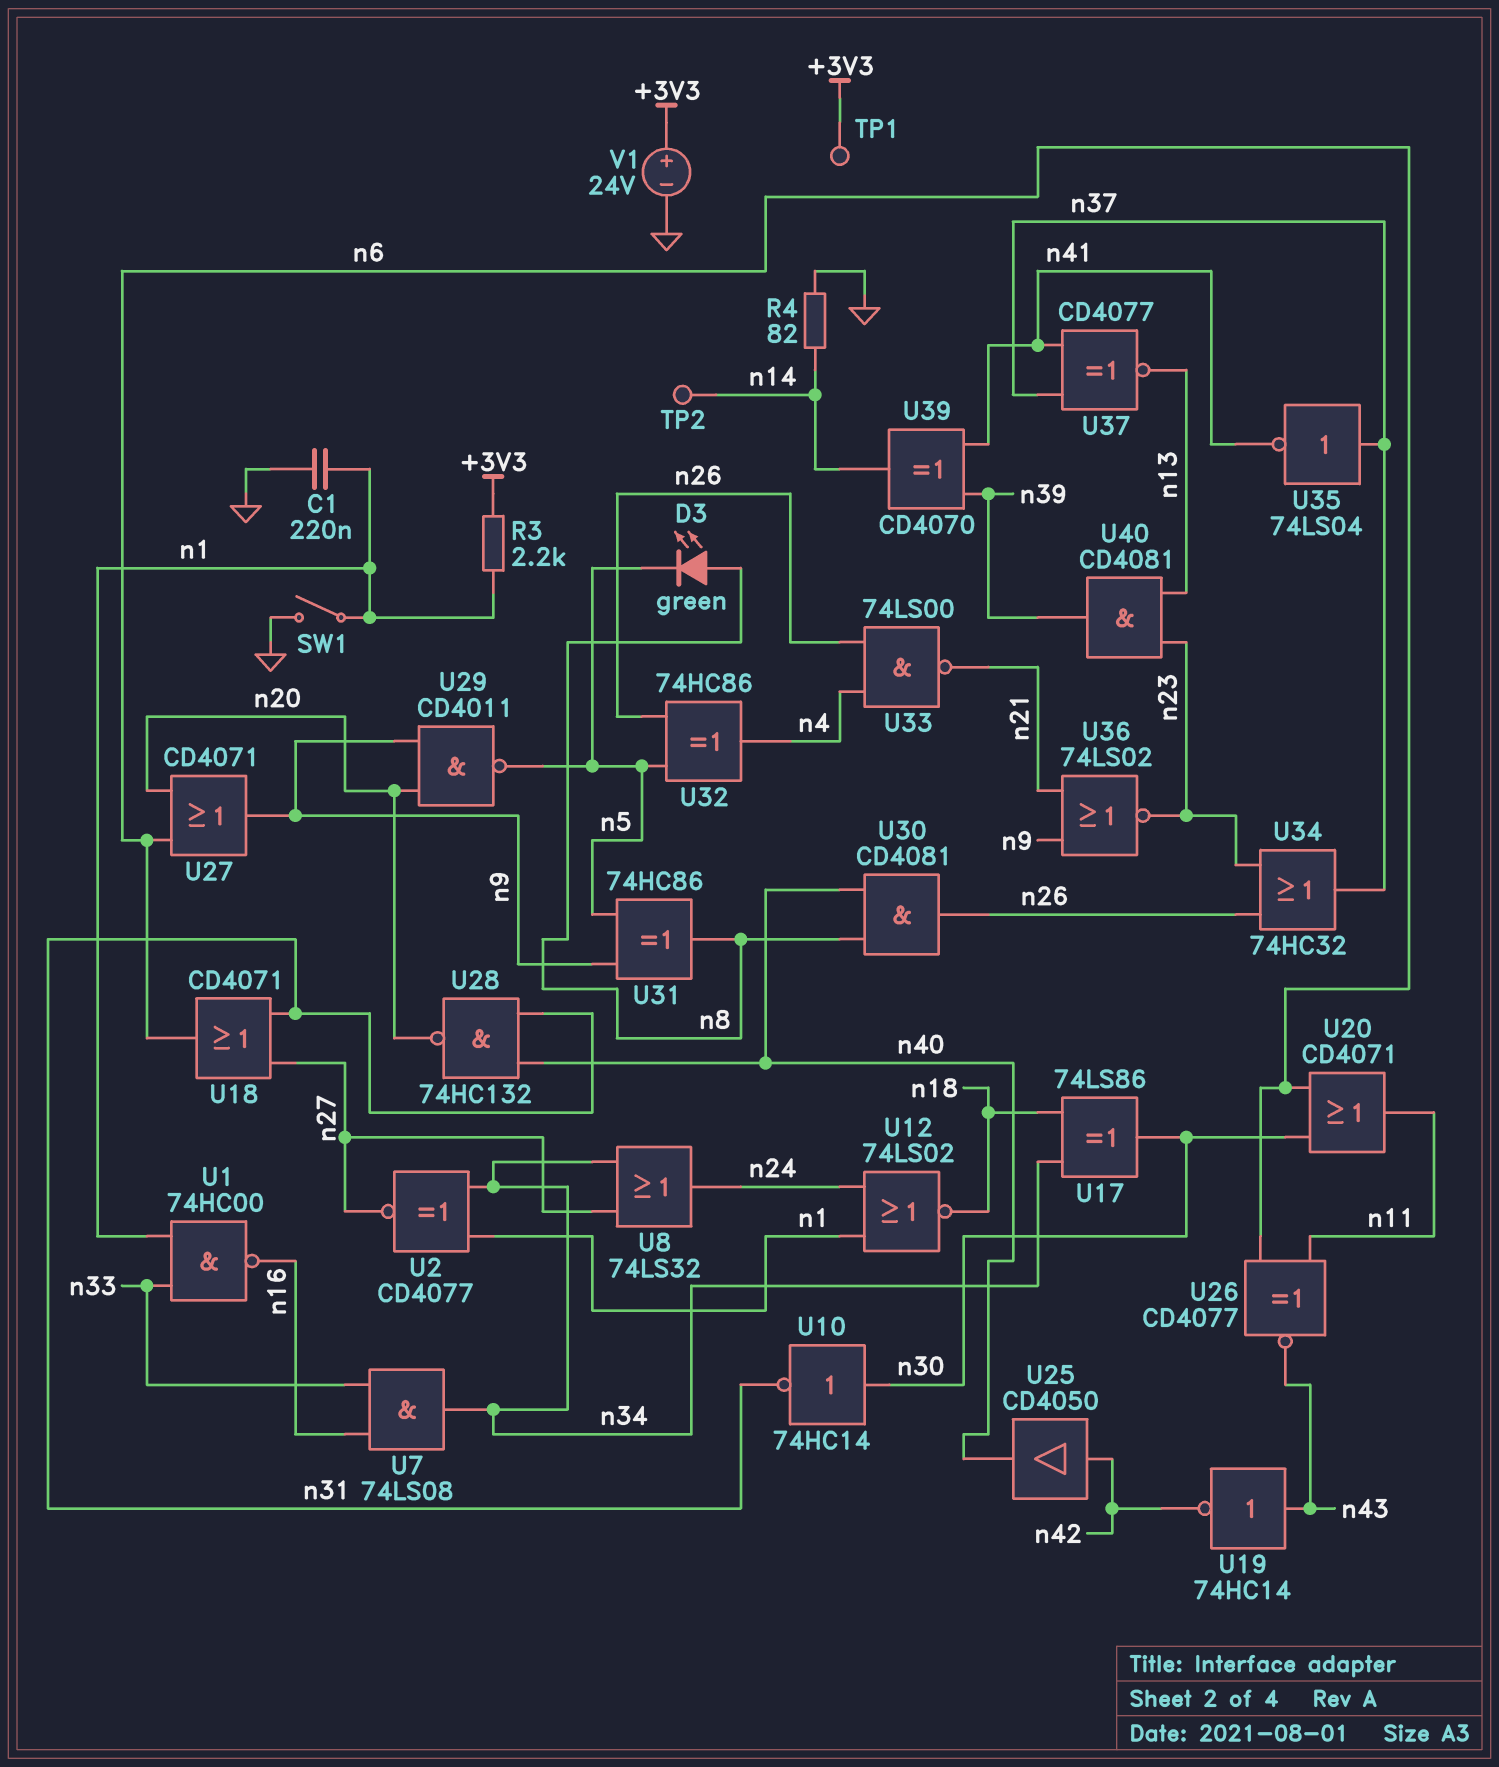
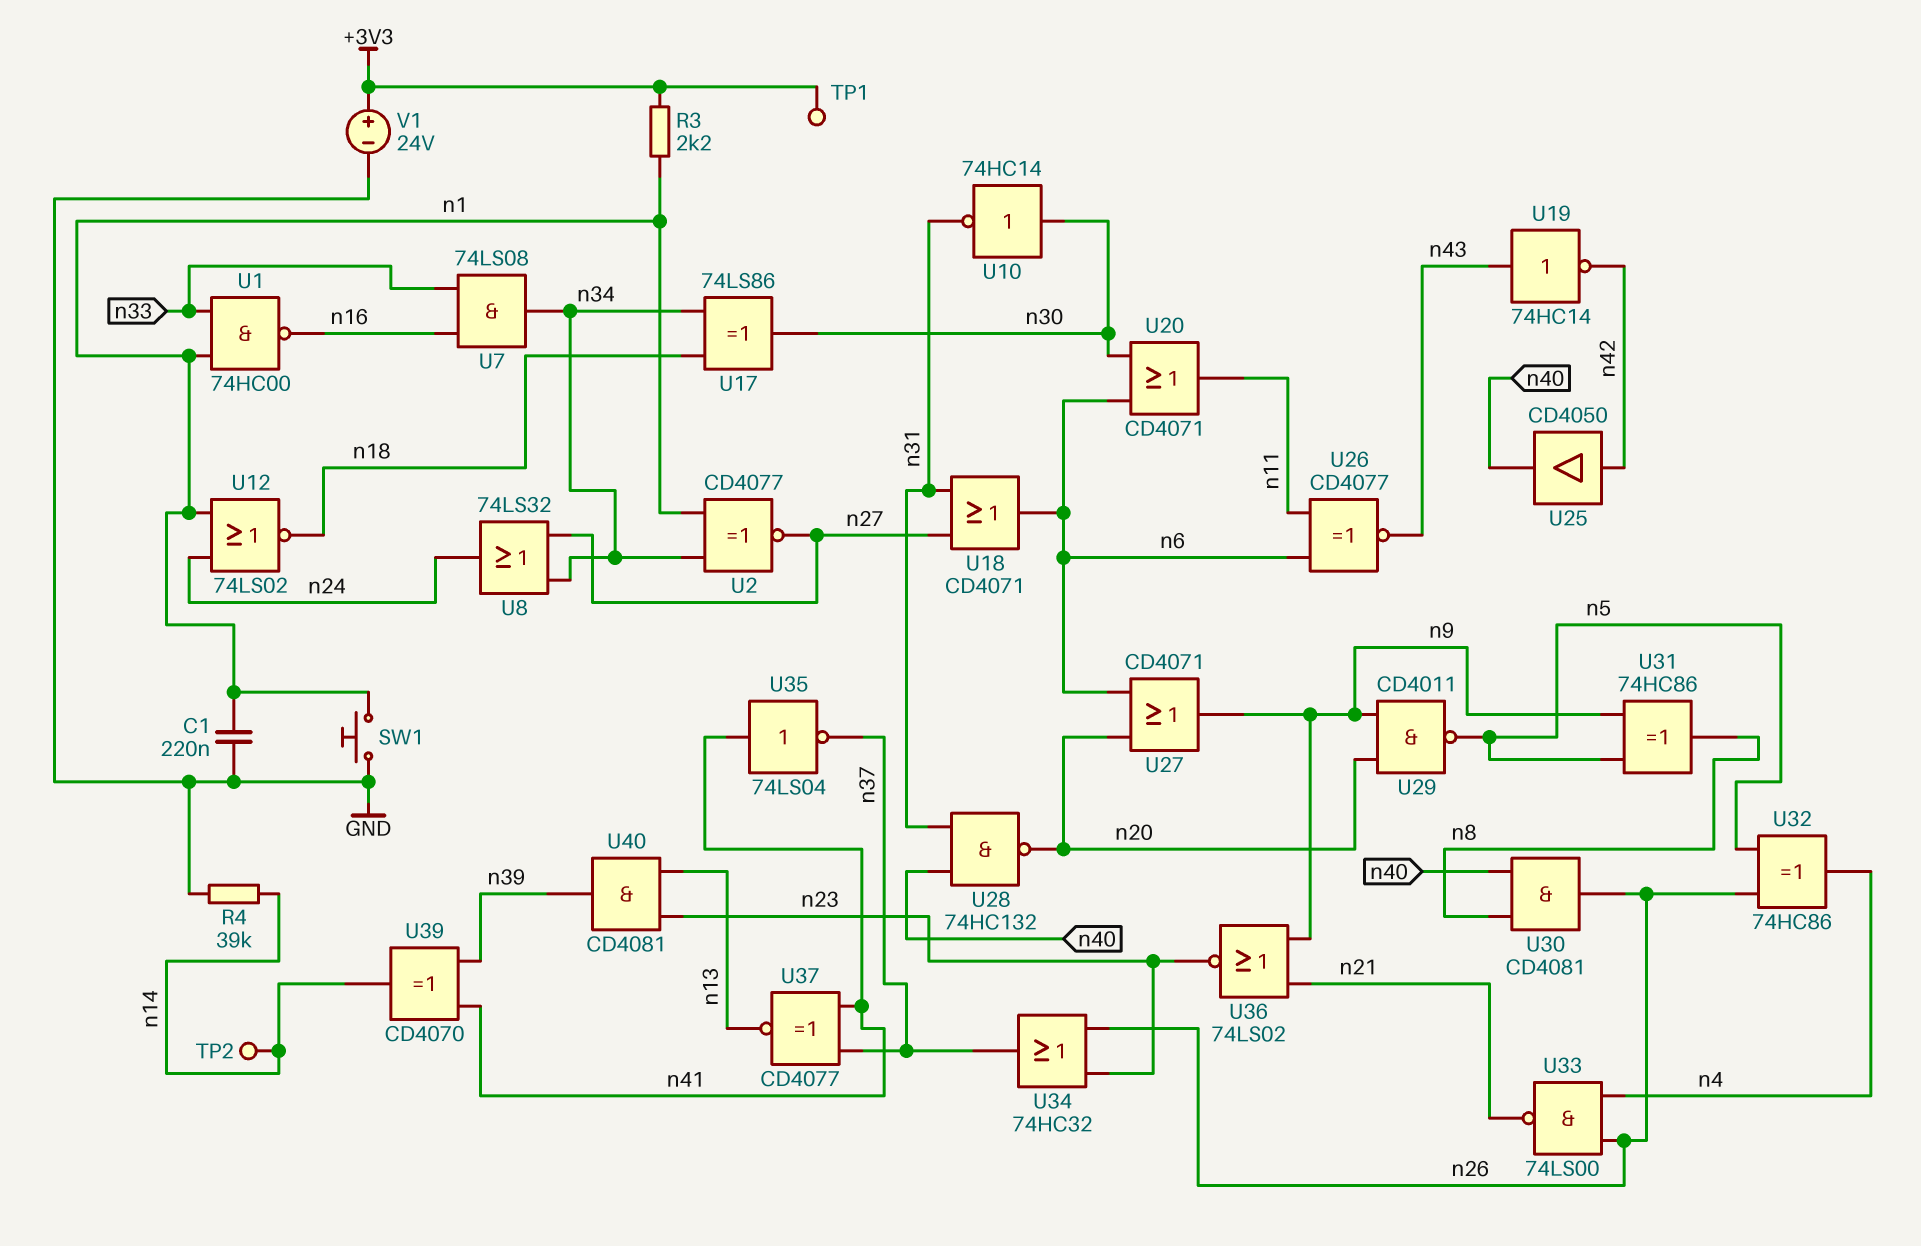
D3: LED green (A n8, K n5) -> none
R4: 82 (GND, n14) -> 39k (GND, n14)
SW1: switch (GND, n1) -> button (GND, n1)
U35: NOT 74LS04 (in n37, out n41) -> NOT 74LS04 (in n41, out n37)

